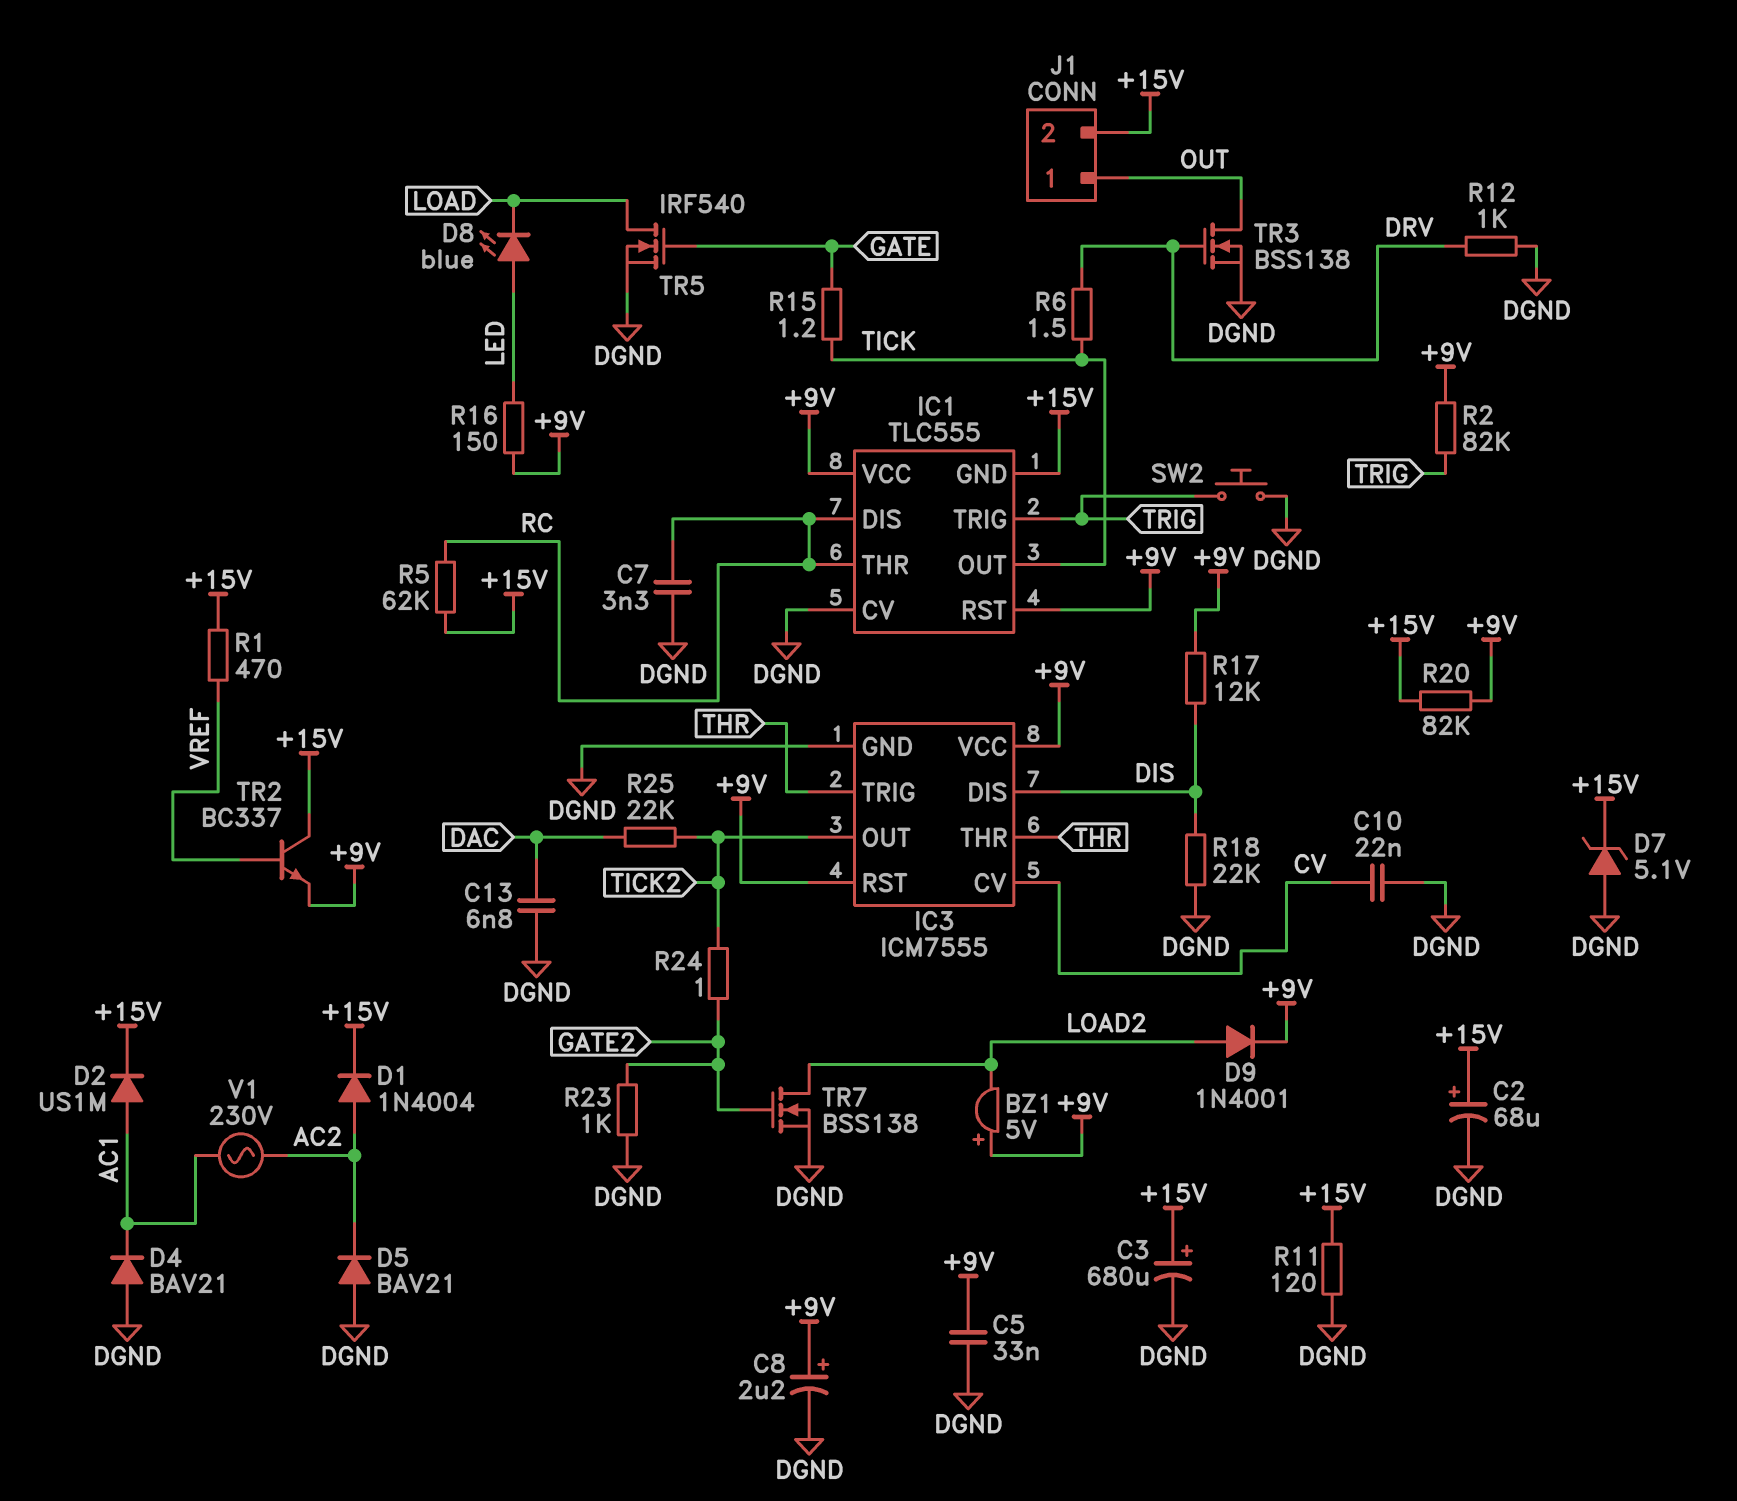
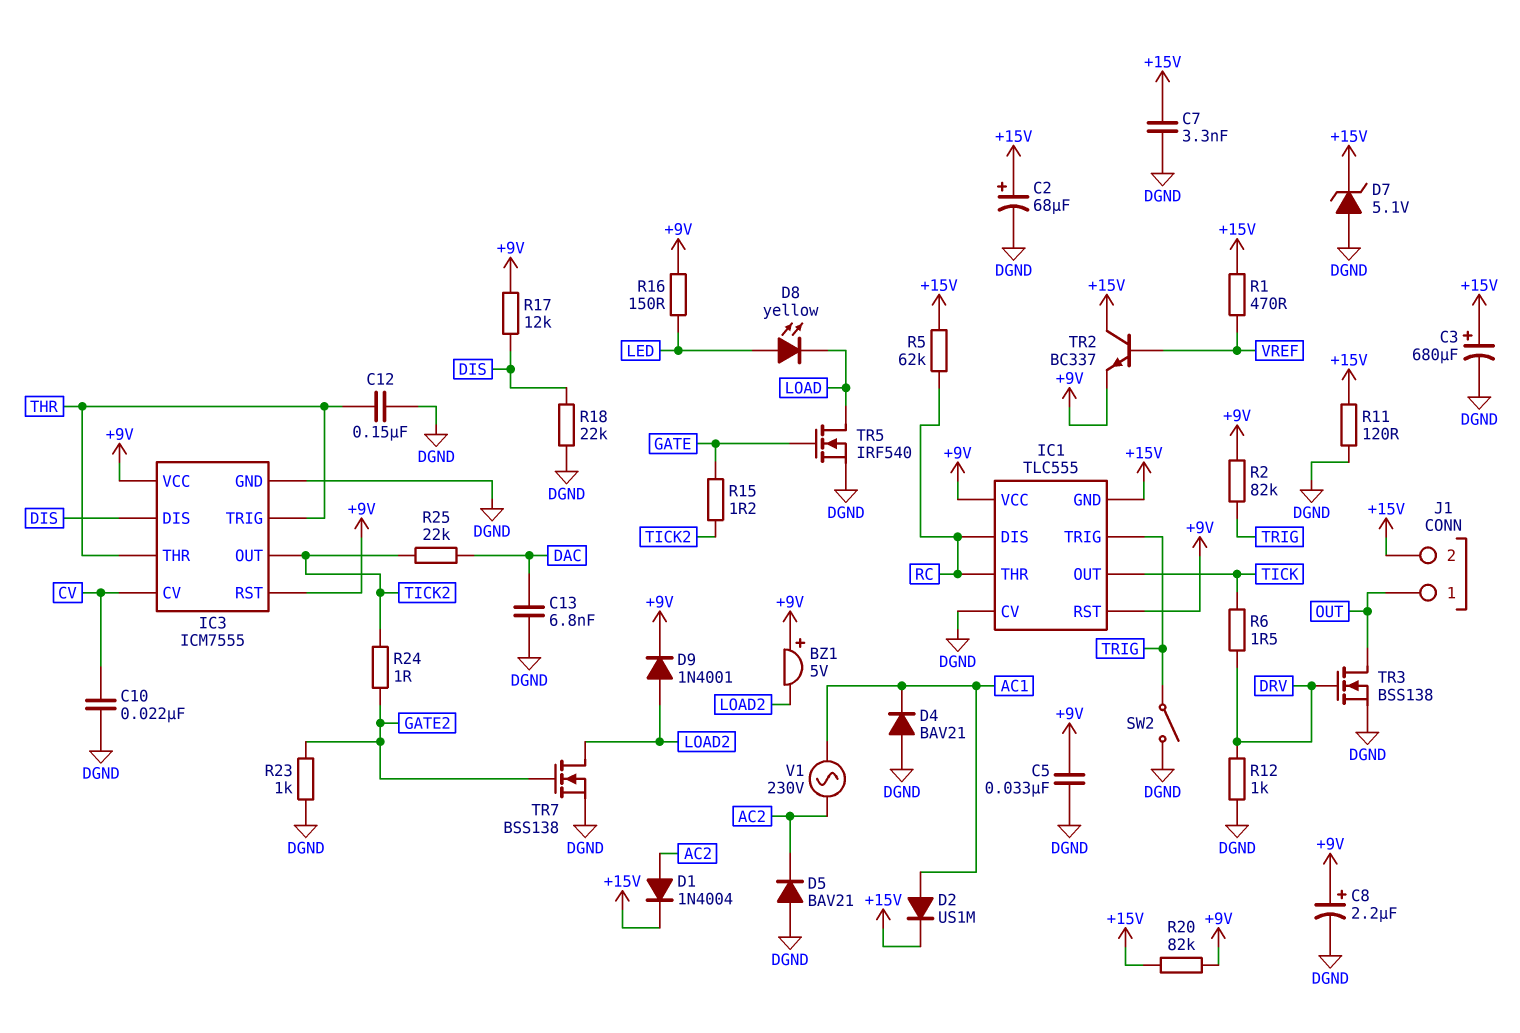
C7: 3.3nF (DGND, RC) -> 3.3nF (+15V, DGND)
C12: none -> 150nF (DGND, THR)
D8: LED blue (A LED, K LOAD) -> LED yellow (A LED, K LOAD)
R15: 1.2 (GATE, TICK) -> 1.2 (GATE, TICK2)
SW2: button (DGND, TRIG) -> switch (DGND, TRIG)

